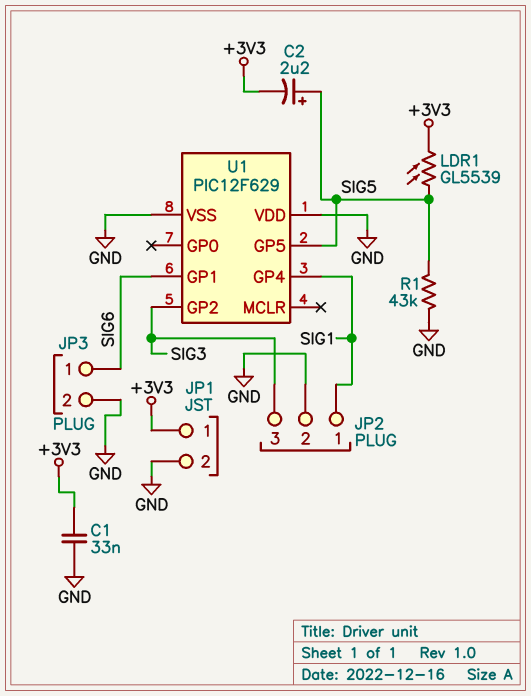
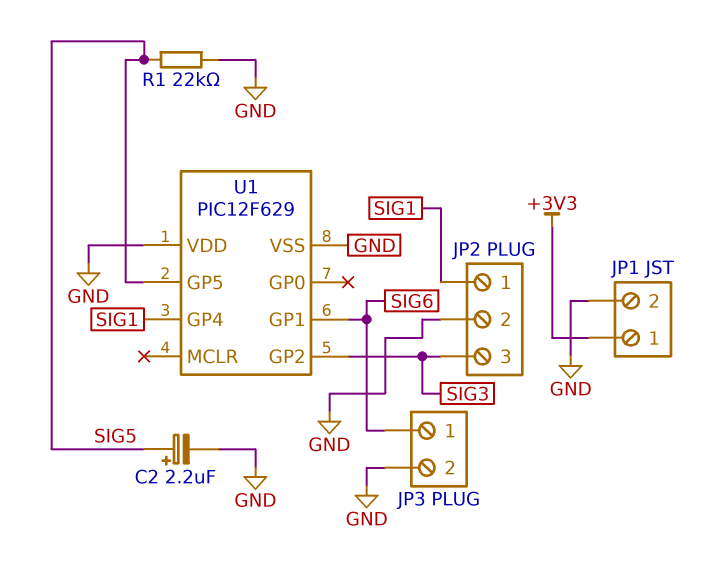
C1: 33nF (+3V3, GND) -> none
C2: 2.2uF (plus SIG5, minus +3V3) -> 2.2uF (plus SIG5, minus GND)
LDR1: GL5539 (+3V3, SIG5) -> none
R1: 43k (GND, SIG5) -> 22k (GND, SIG5)

